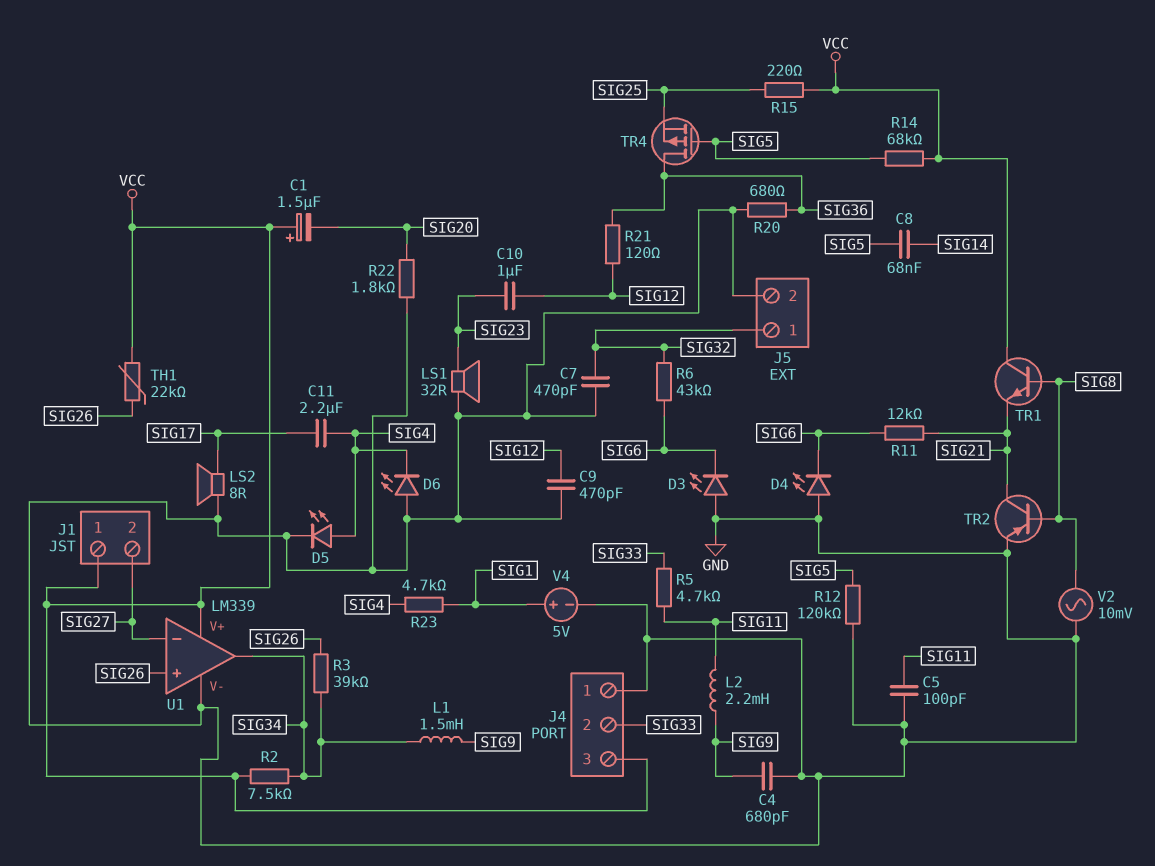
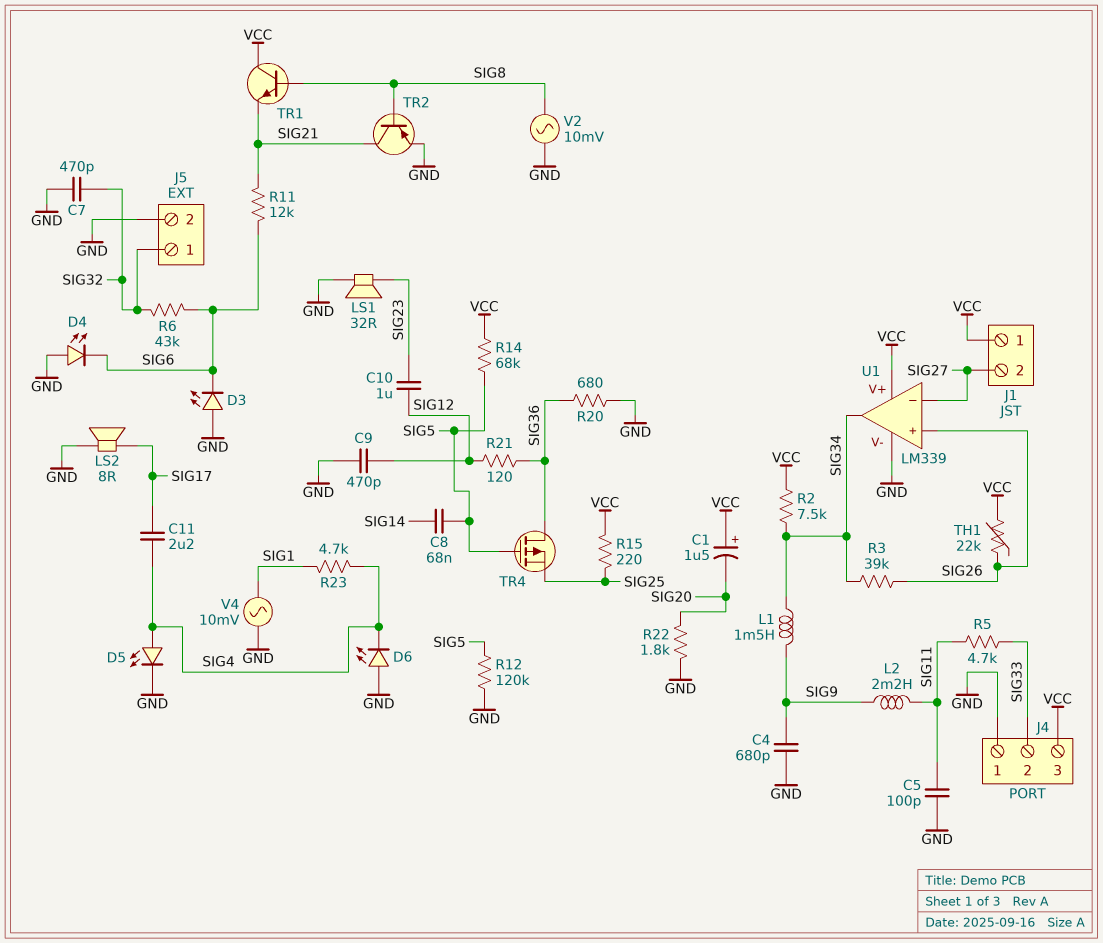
V4: 5V (plus SIG1, minus GND) -> AC 10mV (GND, SIG1)

